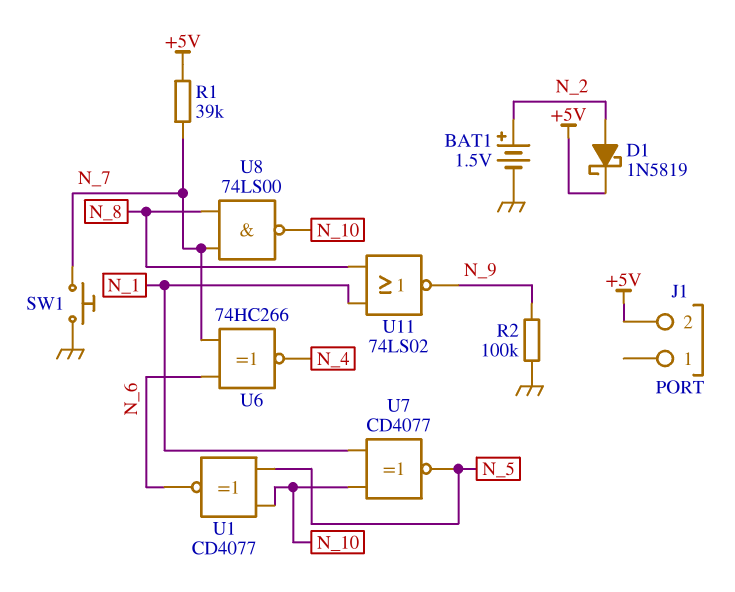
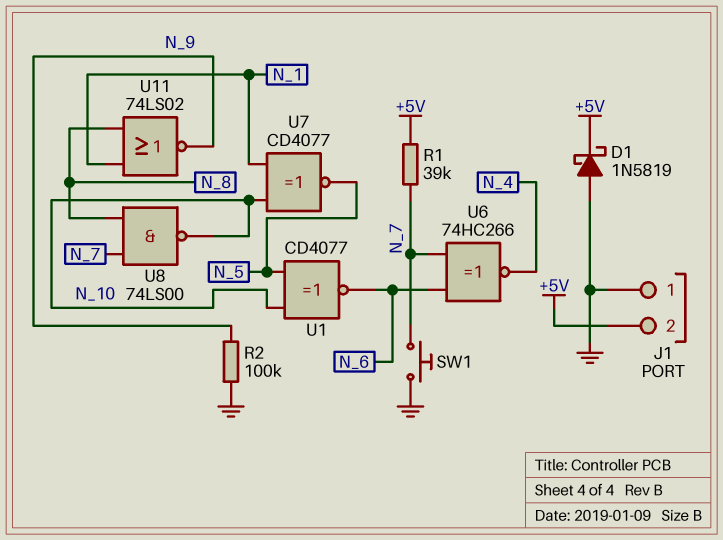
BAT1: 1.5V (plus N_2, minus GND) -> none
D1: schottky 1N5819 (A N_2, K +5V) -> schottky 1N5819 (A GND, K +5V)
J1 pin 1: none -> GND

